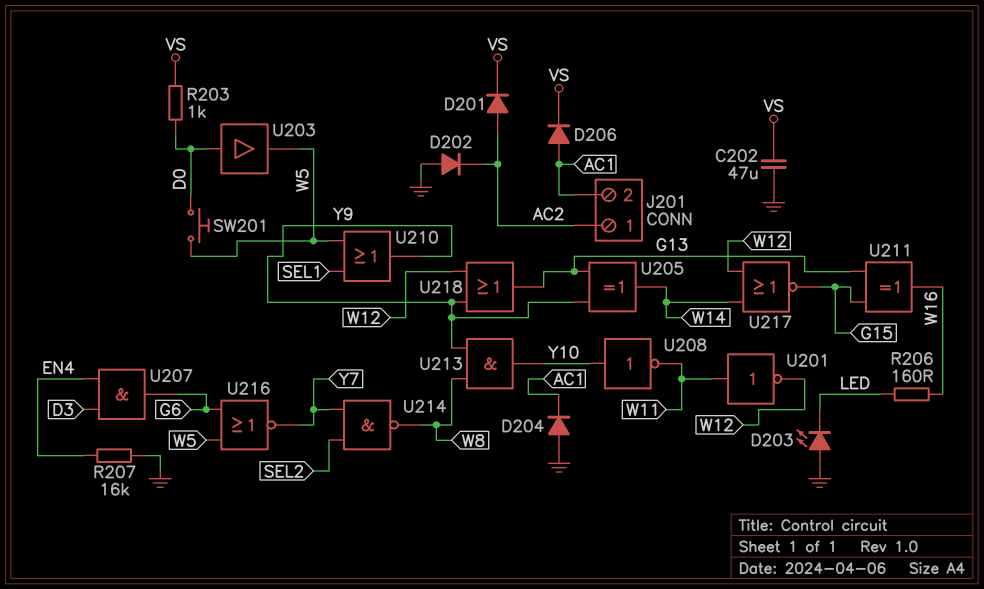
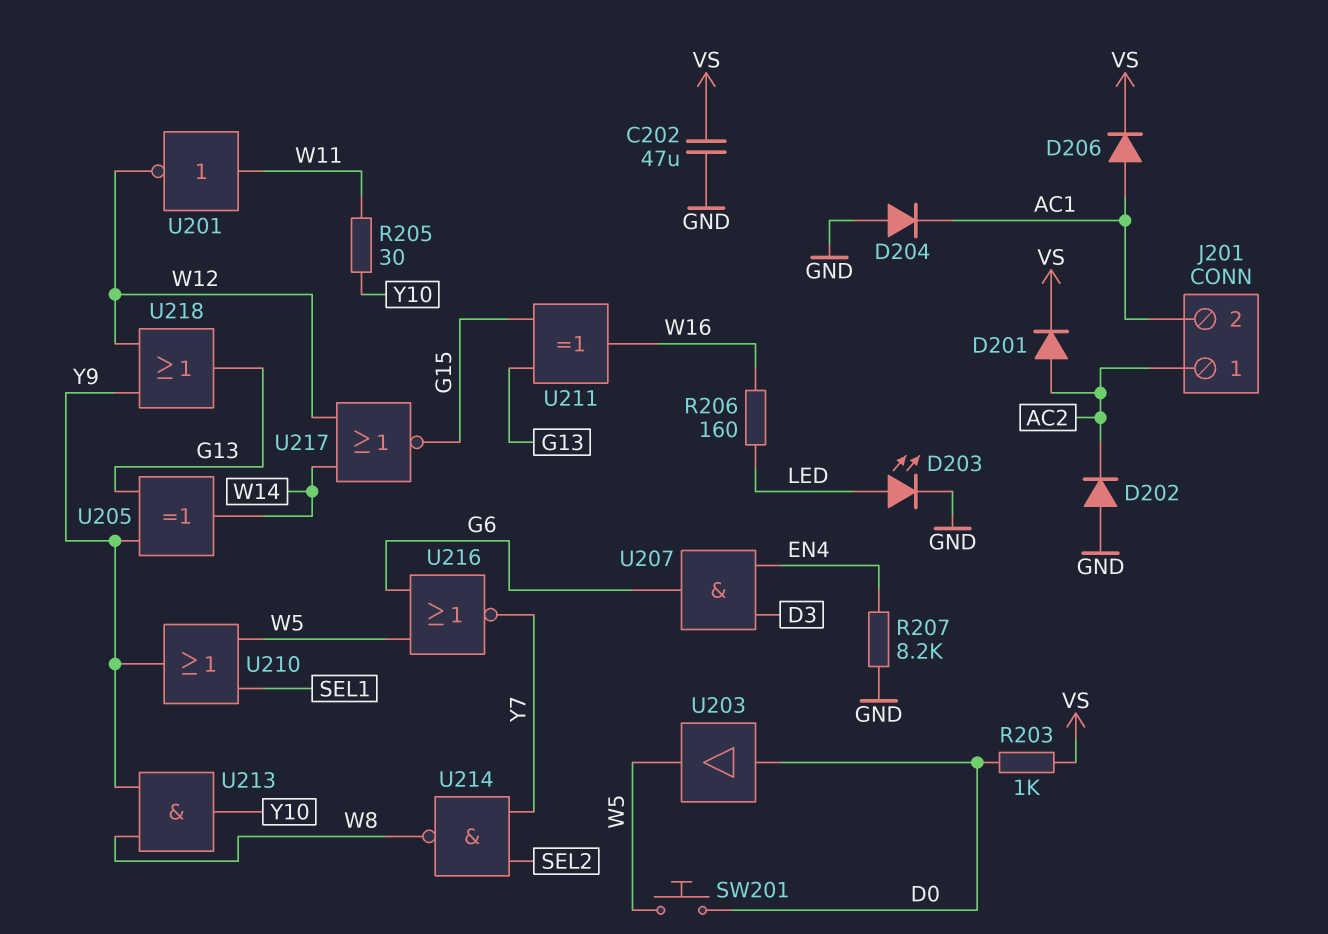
D203: LED (A GND, K LED) -> LED (A LED, K GND)
R205: none -> 30 (W11, Y10)
R207: 16k (EN4, GND) -> 8.2k (EN4, GND)
U208: NOT (in Y10, out W11) -> none

